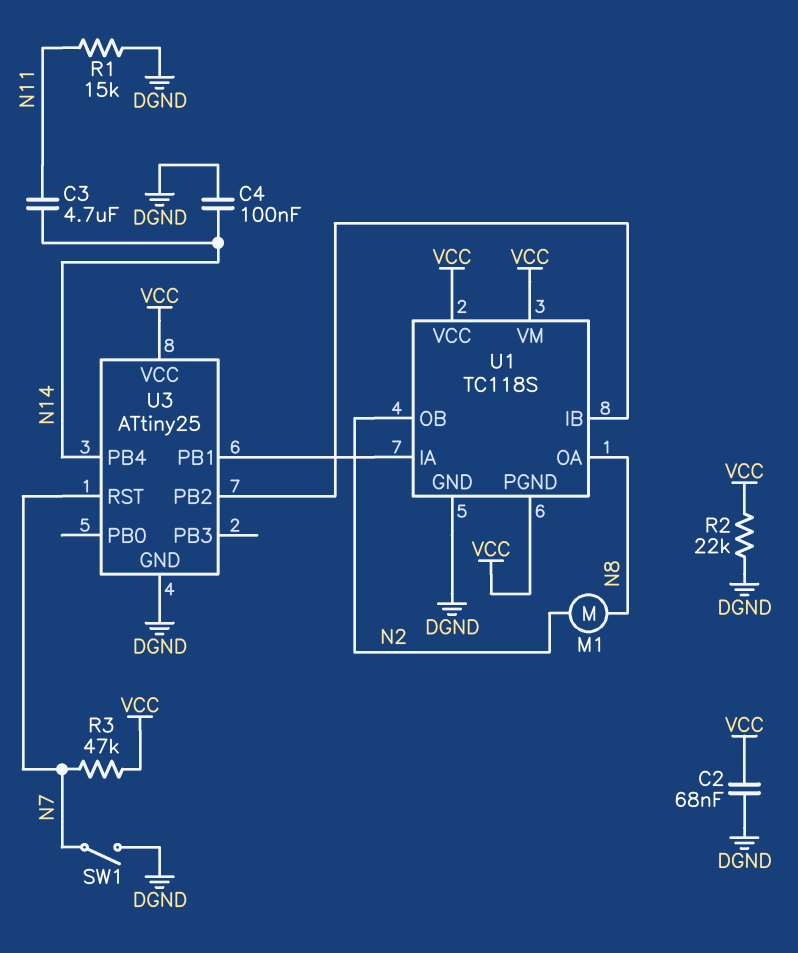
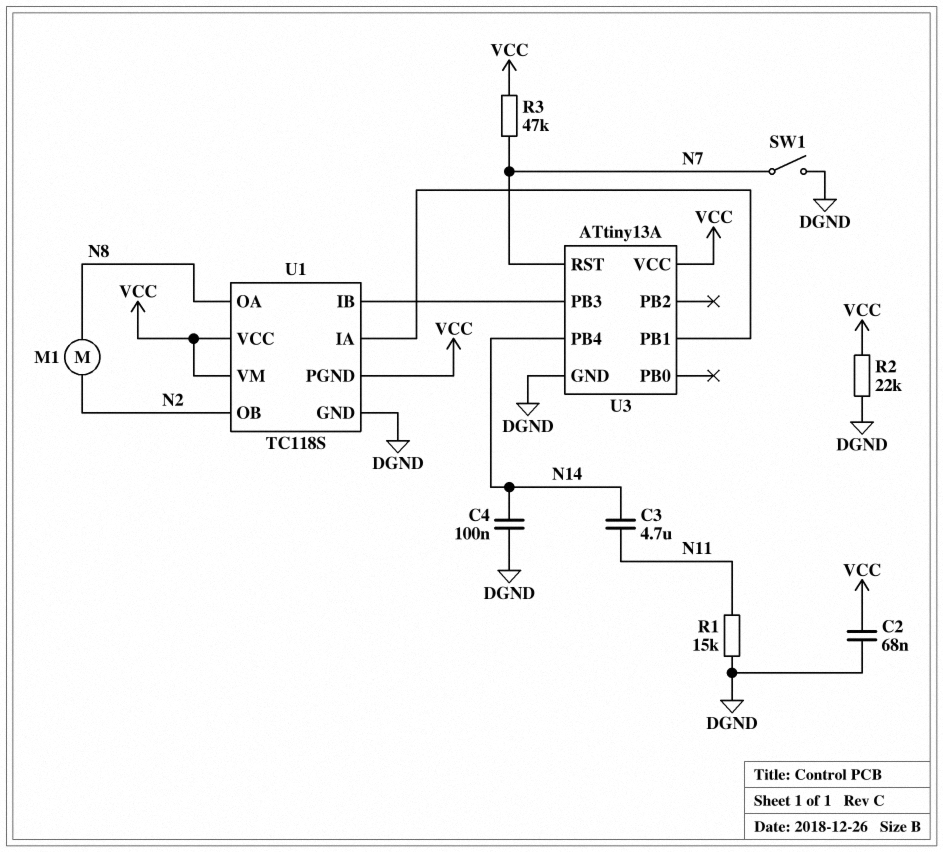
U3: ATtiny25 -> ATtiny13A
U3 pin PB2: U1/IB -> none
U3 pin PB3: none -> U1/IB

